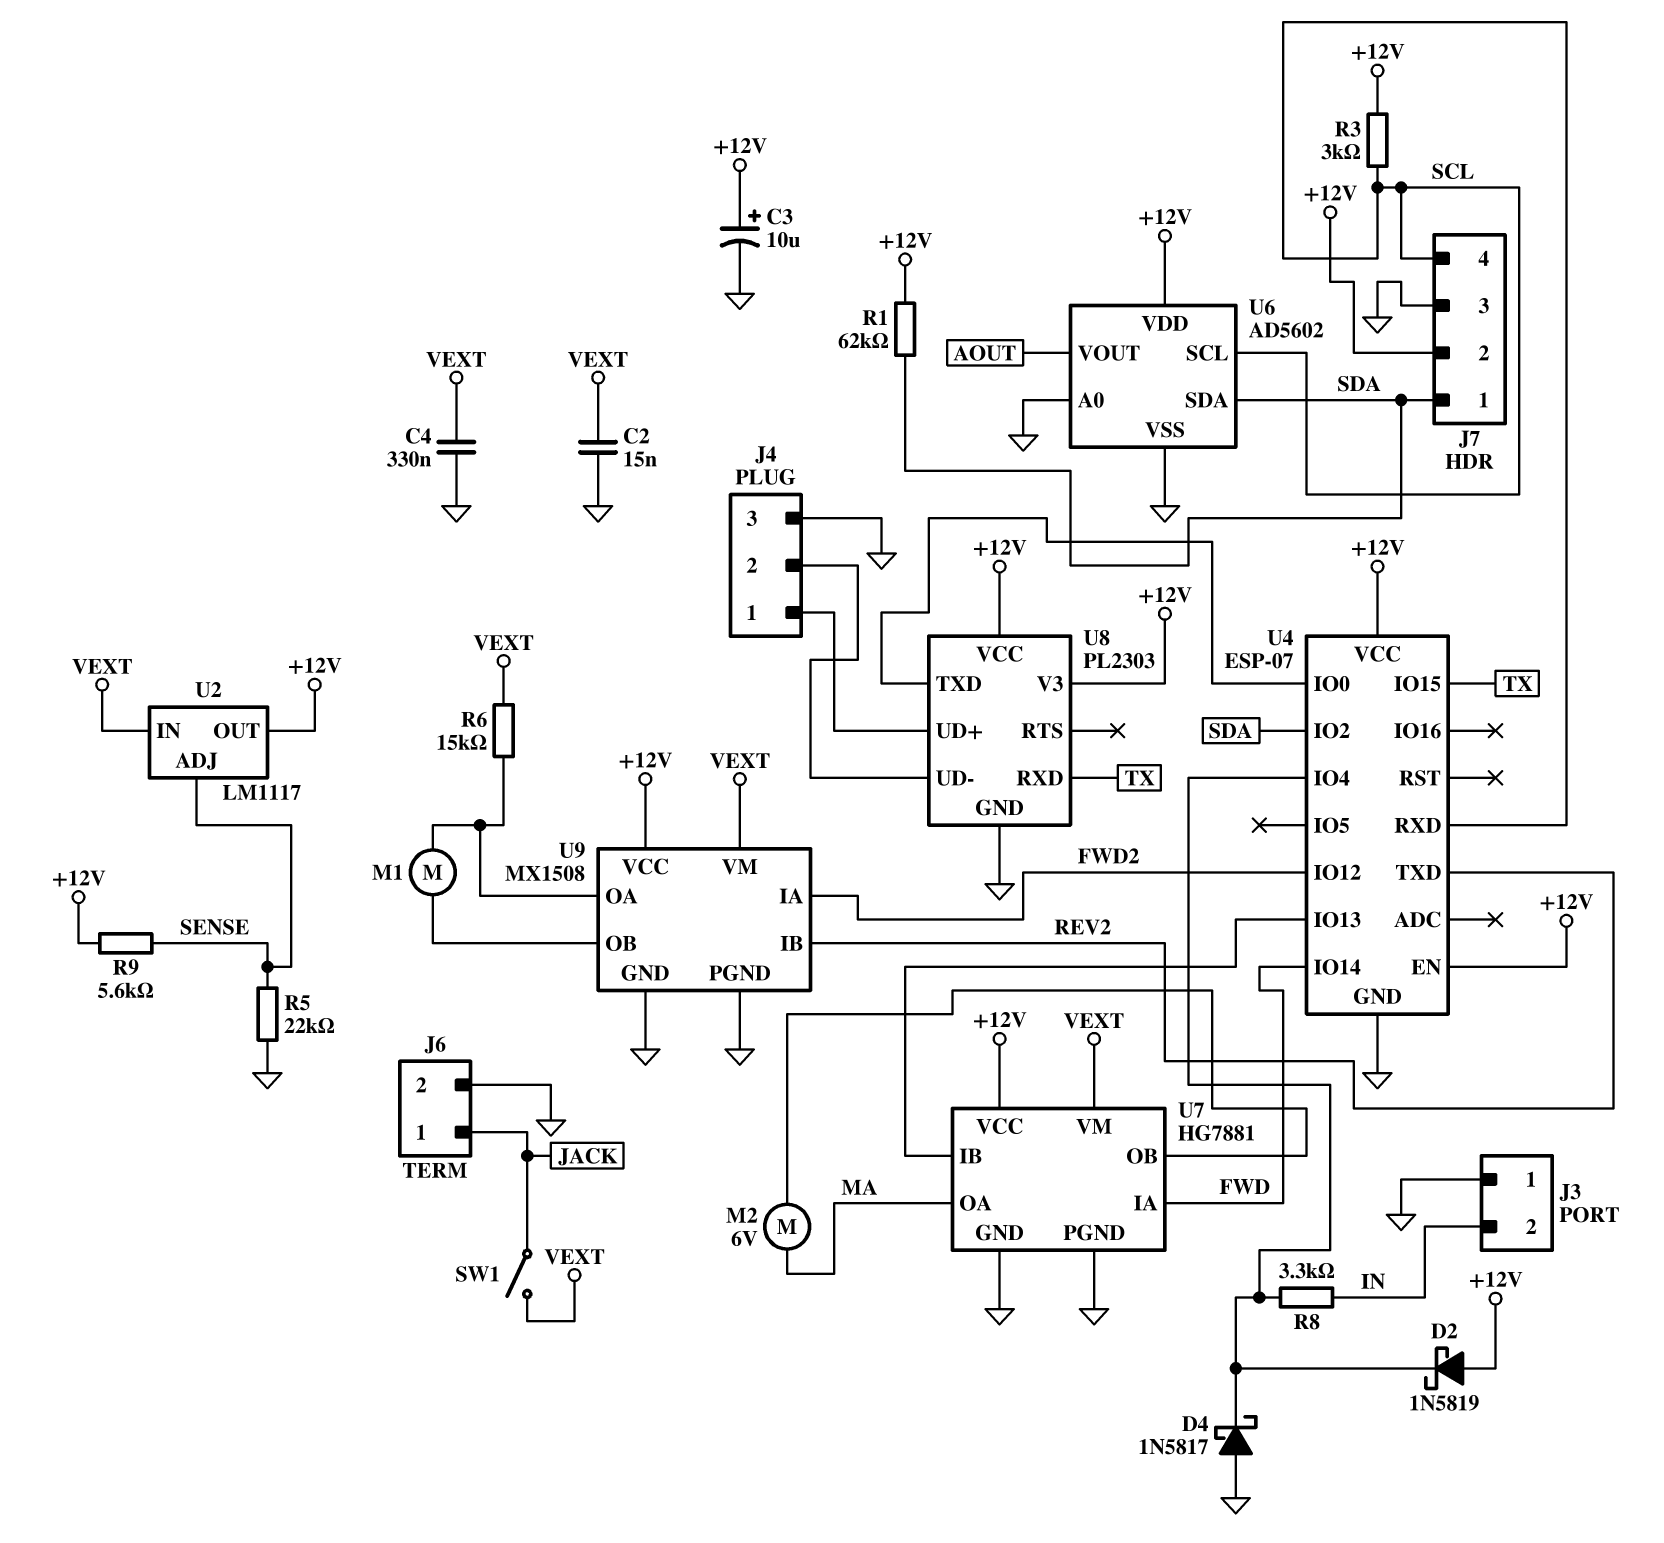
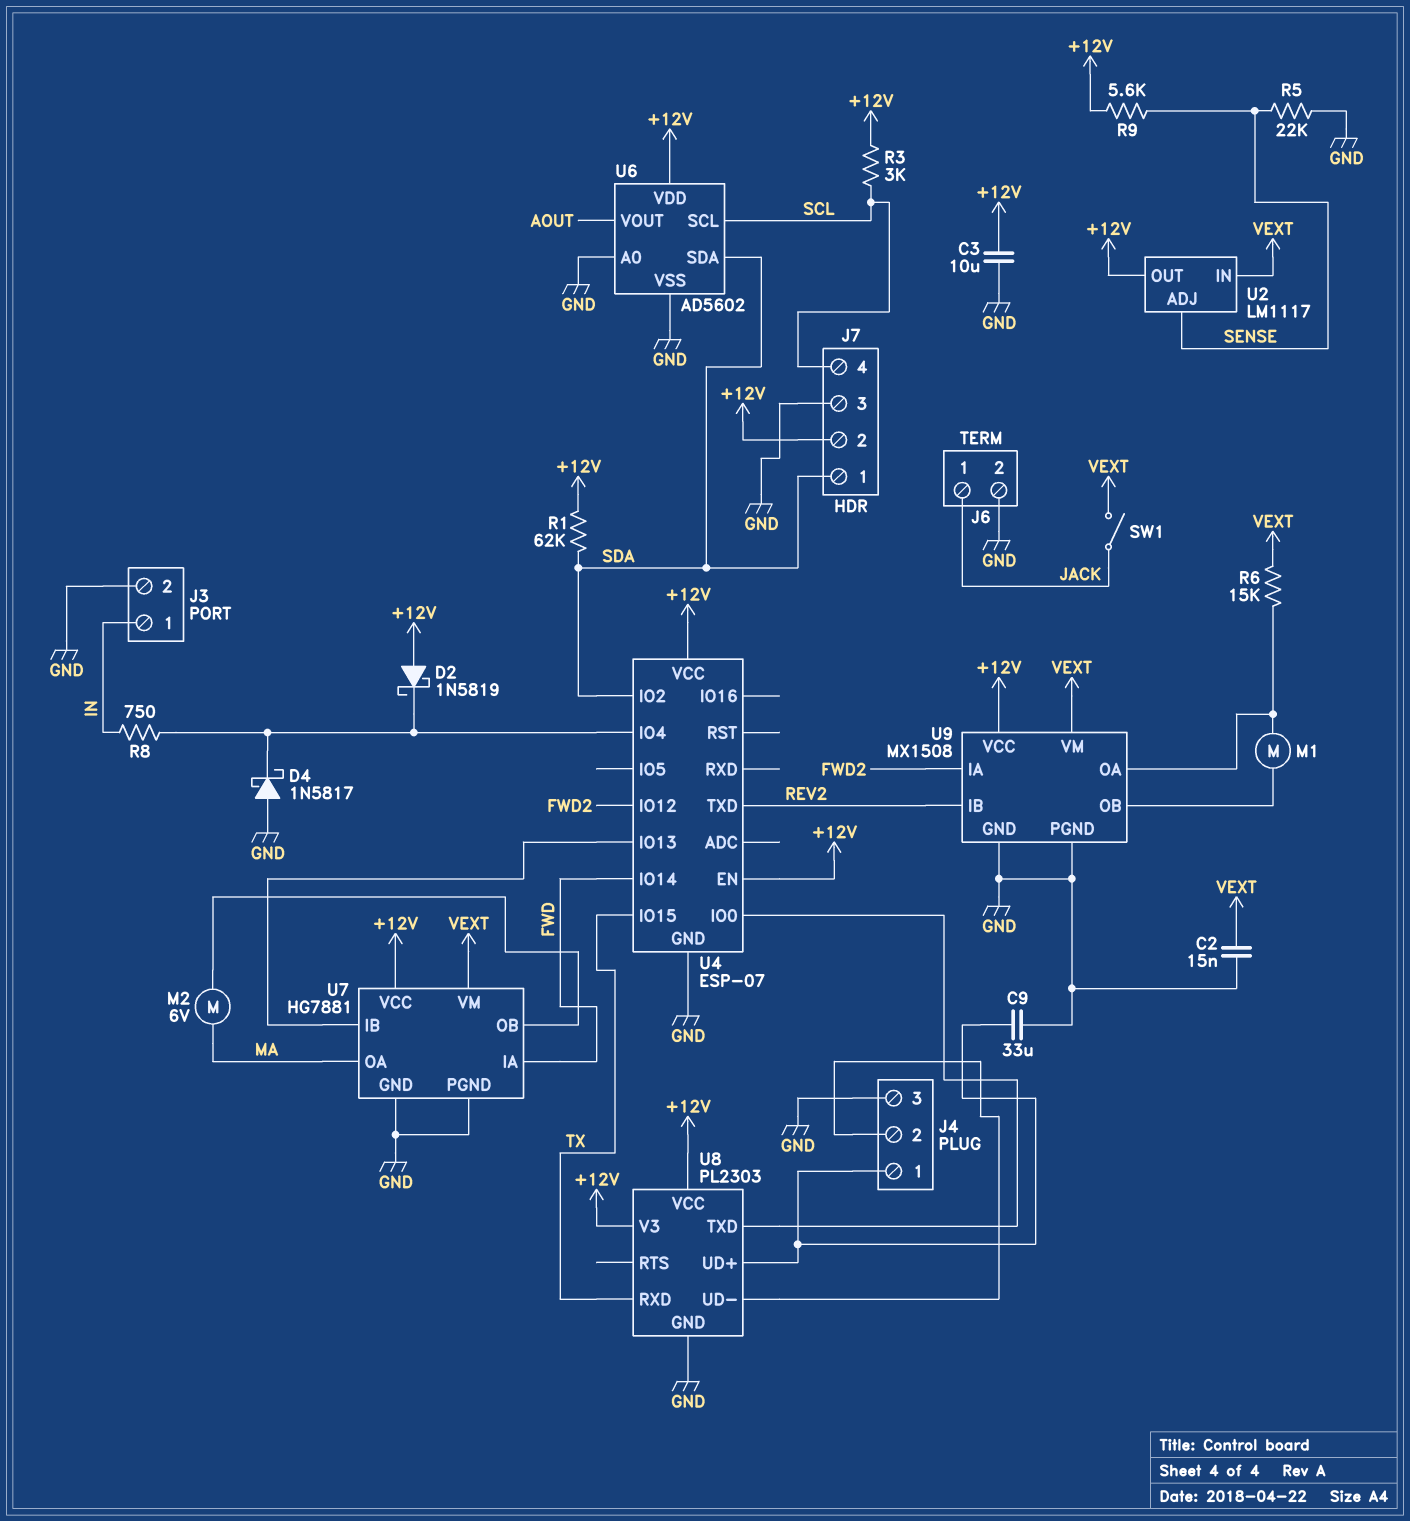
C3: 10uF (plus +12V, minus GND) -> 10uF (+12V, GND)
C4: 330nF (GND, VEXT) -> none
C9: none -> 33uF (GND, J4/1)
J3 pin 1: GND -> IN
J3 pin 2: IN -> GND
R8: 3.3k (IN, U4/IO4) -> 750 (IN, U4/IO4)
U4 pin RXD: SCL -> none

